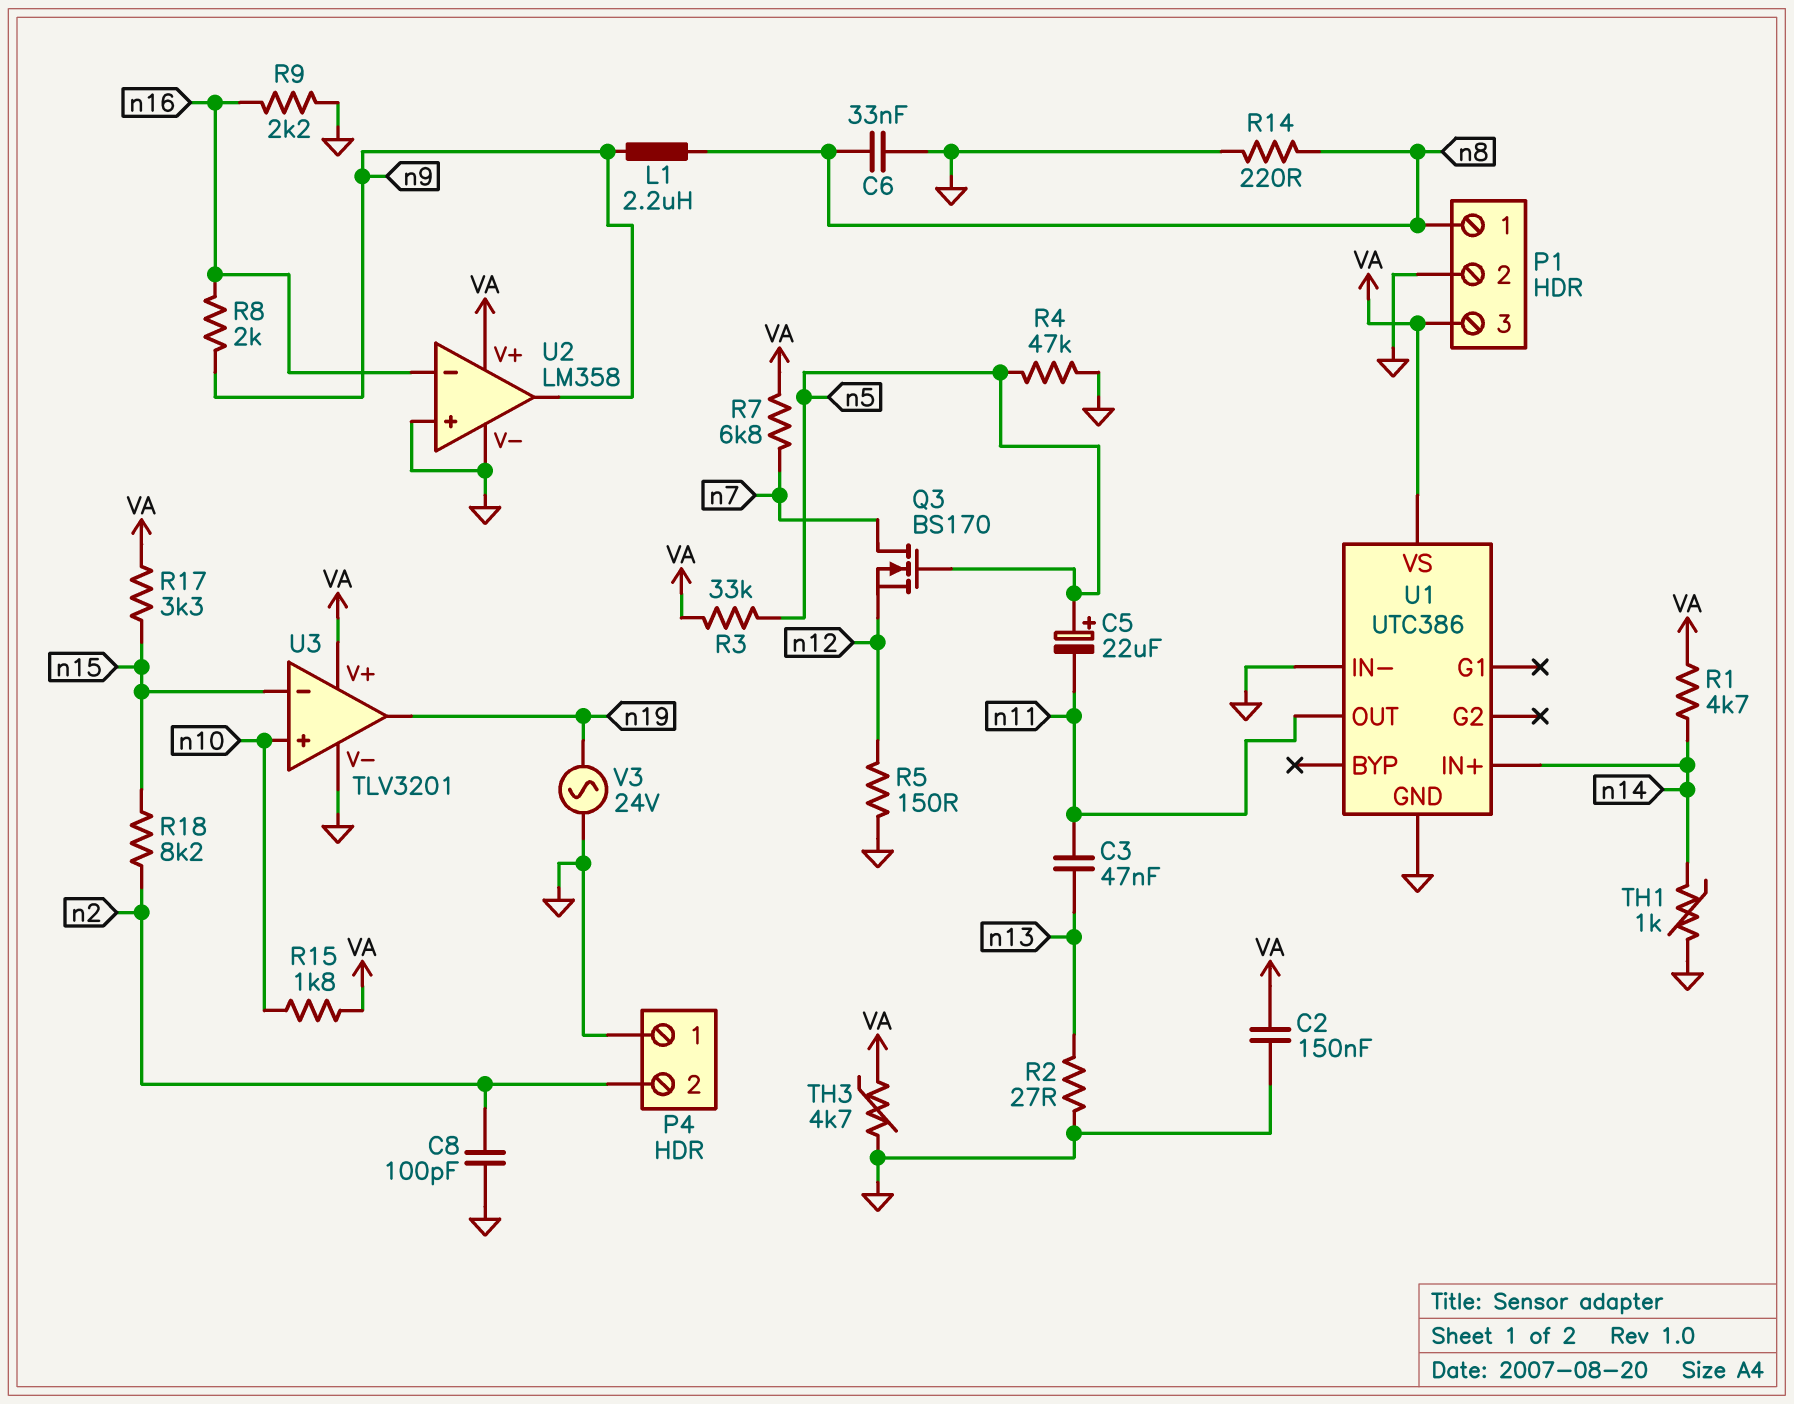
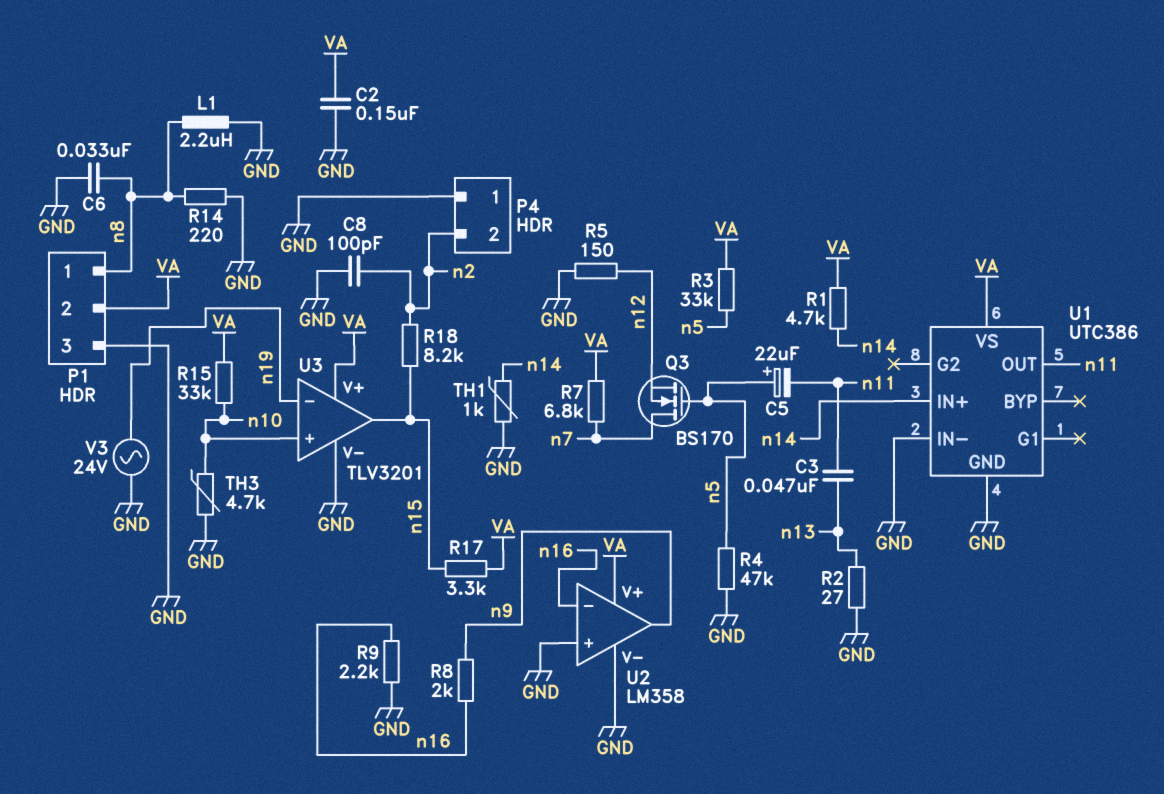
L1: 2.2uH (n8, n9) -> 2.2uH (GND, n8)
P1 pin 2: GND -> VA
P1 pin 3: VA -> GND
R15: 1.8k (VA, n10) -> 33k (VA, n10)
TH3: 4.7k (GND, VA) -> 4.7k (GND, n10)
U3 pin in-: n15 -> n19
U3 pin out: n19 -> n15

